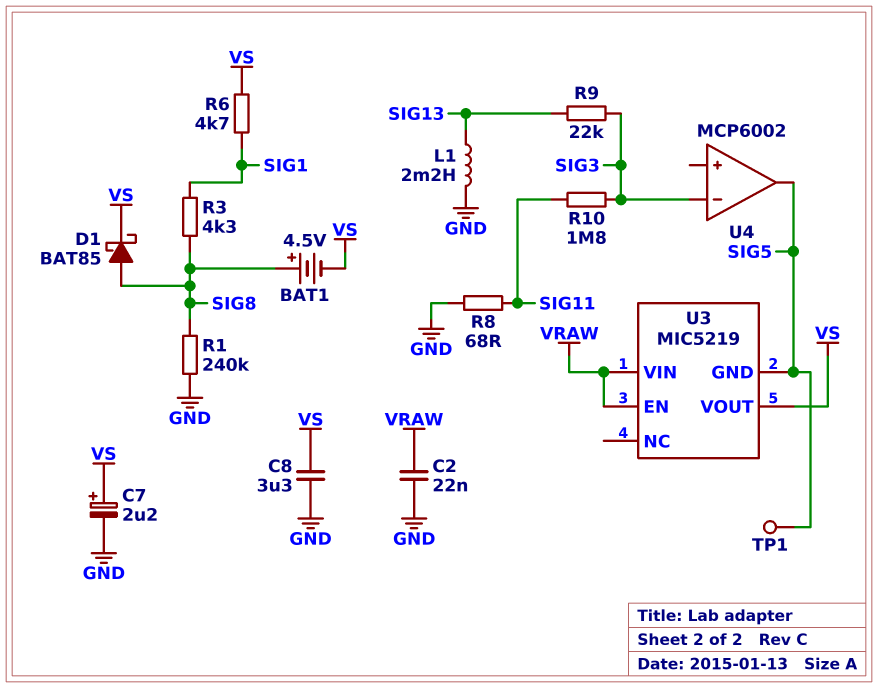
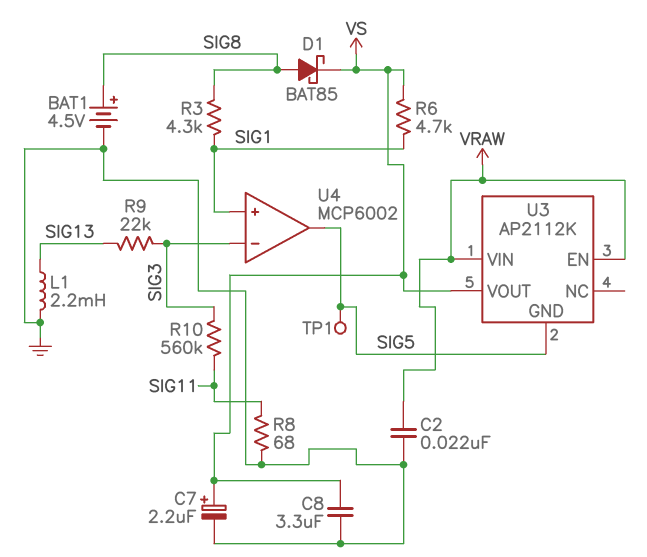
BAT1: 4.5V (plus SIG8, minus VS) -> 4.5V (plus SIG8, minus GND)
R1: 240k (GND, SIG8) -> none
R10: 1.8M (SIG3, SIG11) -> 560k (SIG3, SIG11)
U3: MIC5219 -> AP2112K
U4 pin in+: none -> SIG1

